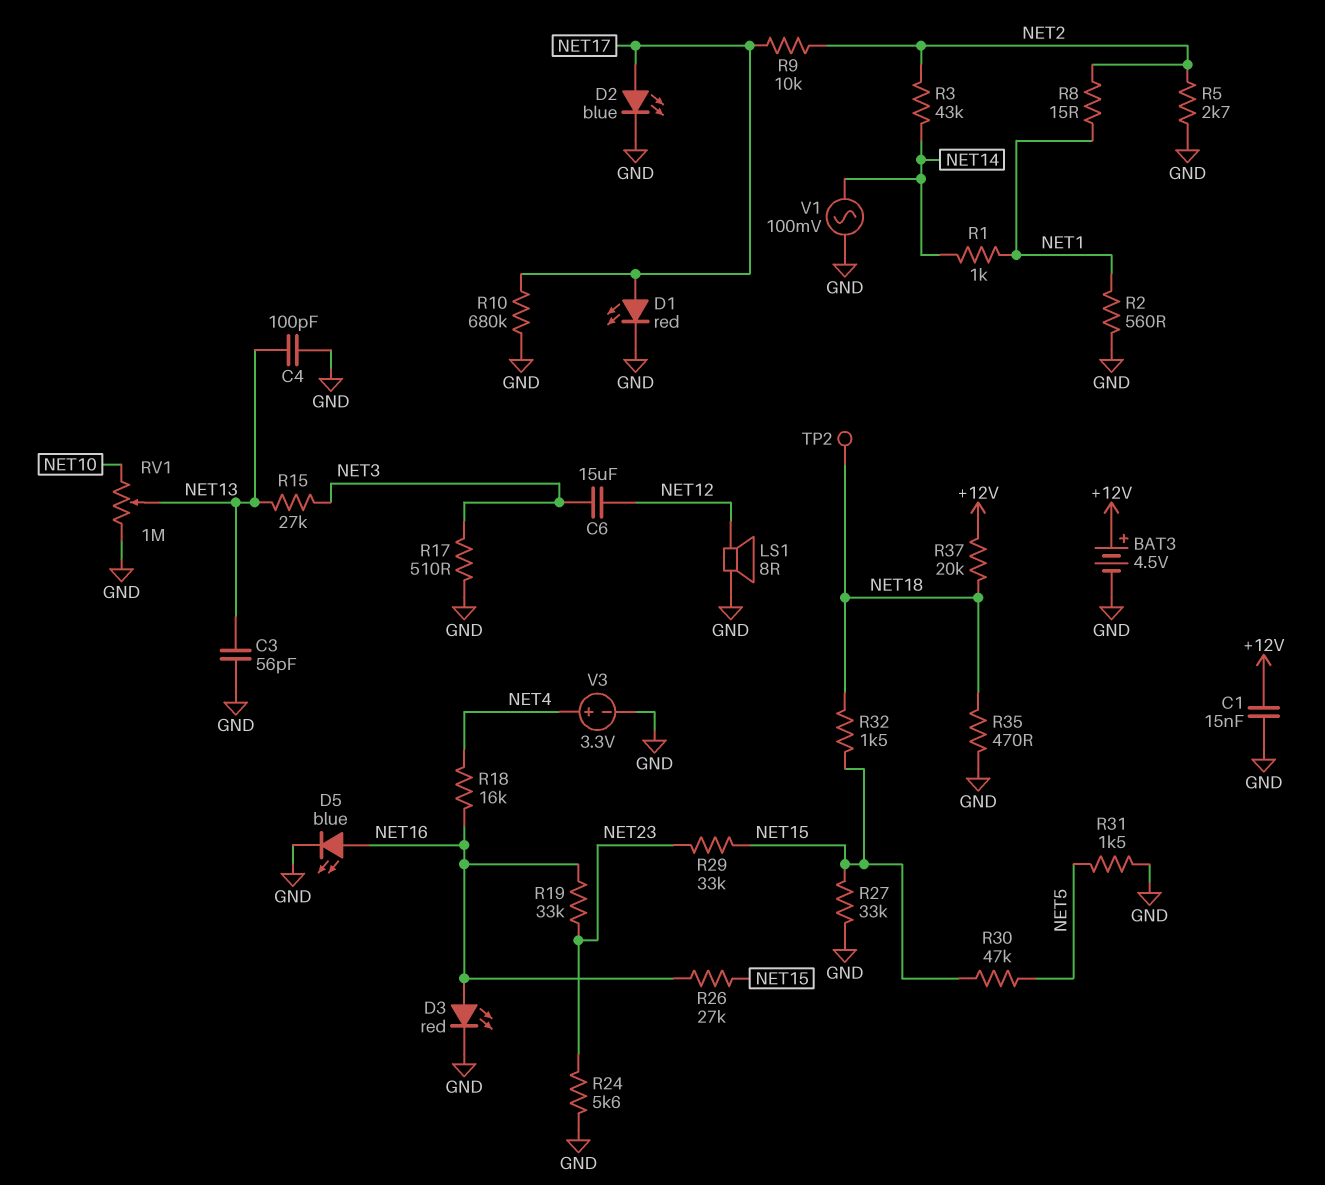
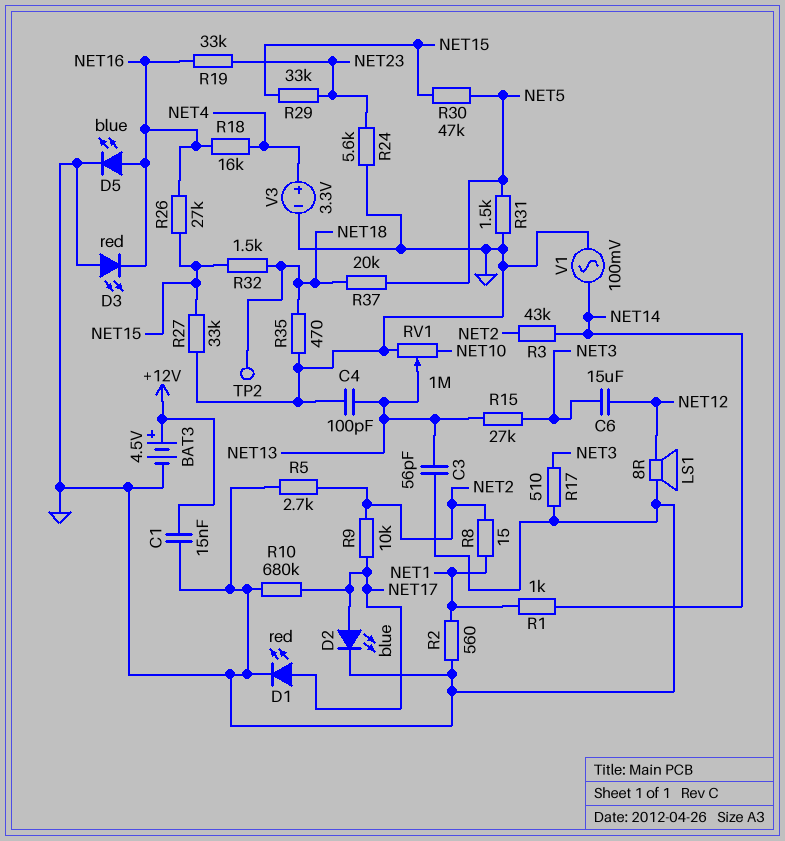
D3: LED red (A NET16, K GND) -> LED red (A GND, K NET16)
R37: 20k (+12V, NET18) -> 20k (NET5, NET18)

